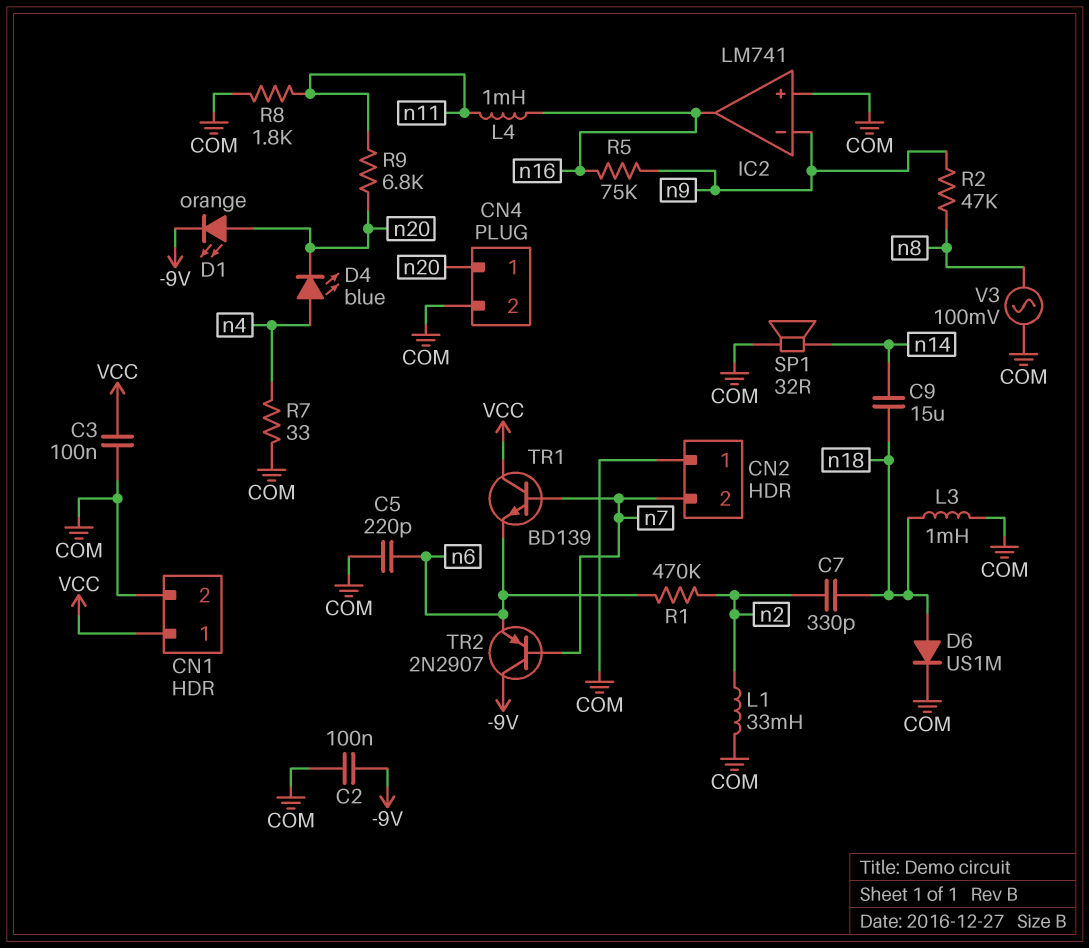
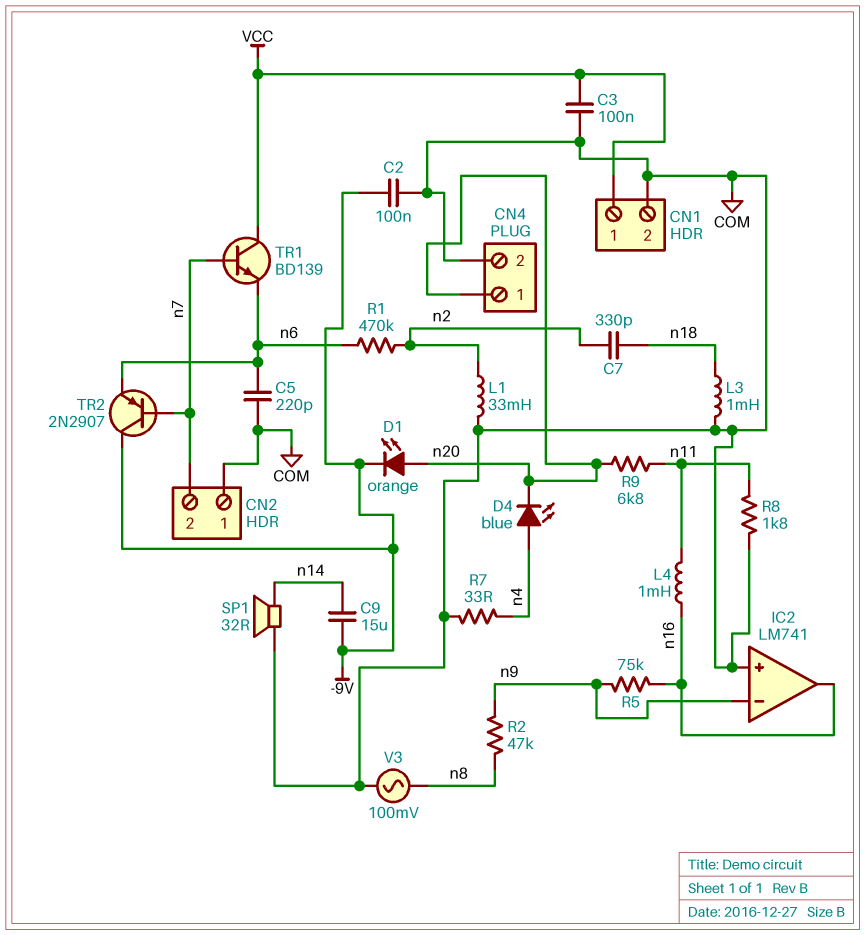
C9: 15uF (n14, n18) -> 15uF (-9V, n14)
D6: diode US1M (A n18, K COM) -> none

